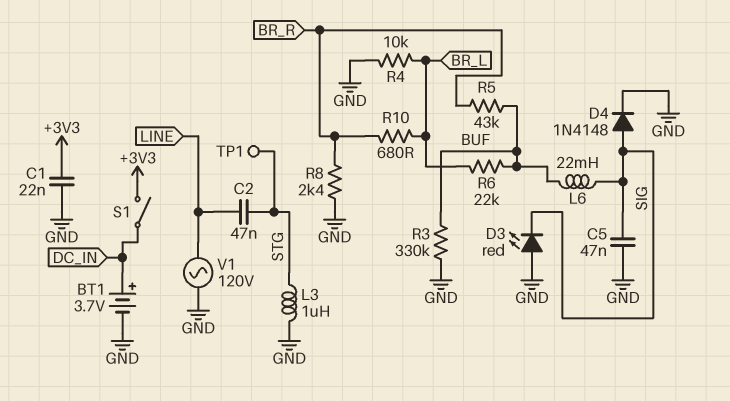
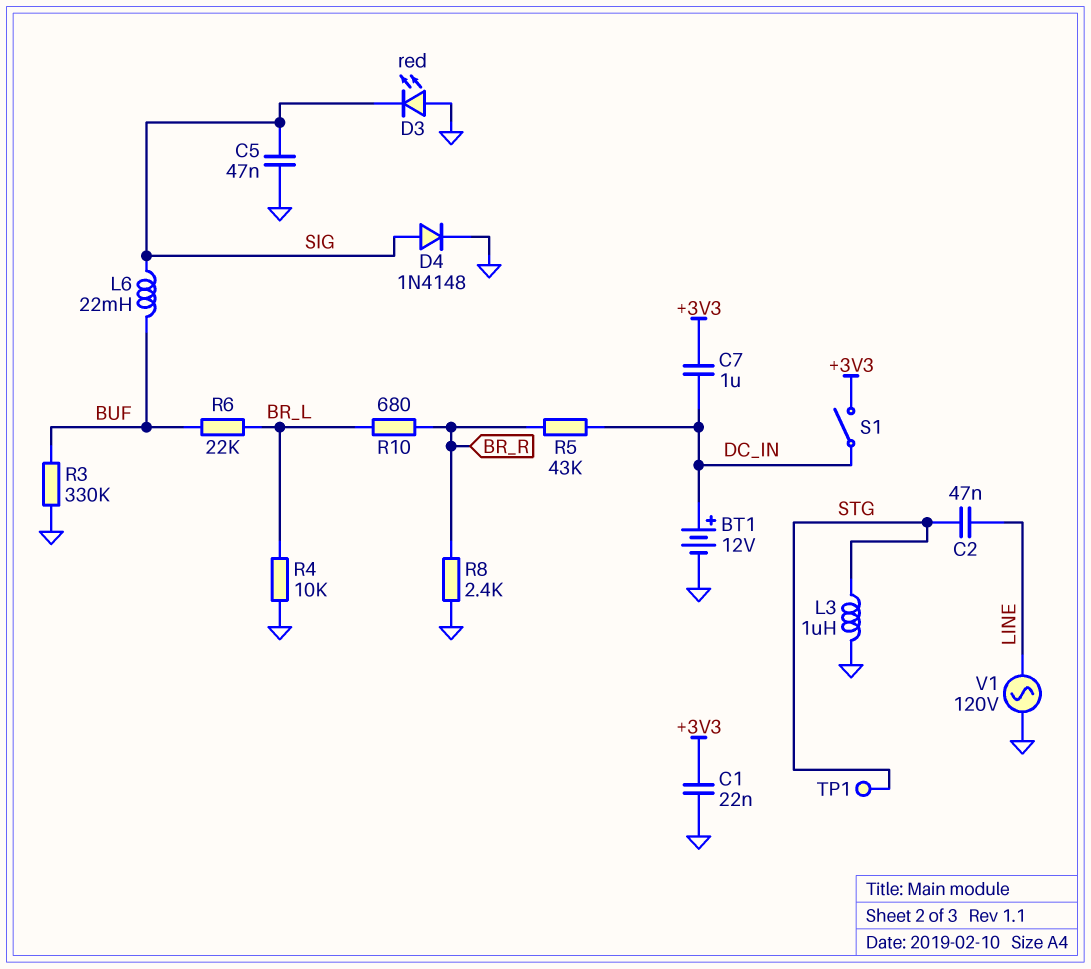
BT1: 3.7V (plus DC_IN, minus GND) -> 12V (plus DC_IN, minus GND)
C7: none -> 1uF (+3V3, DC_IN)
R5: 43k (BR_R, BUF) -> 43k (BR_R, DC_IN)

